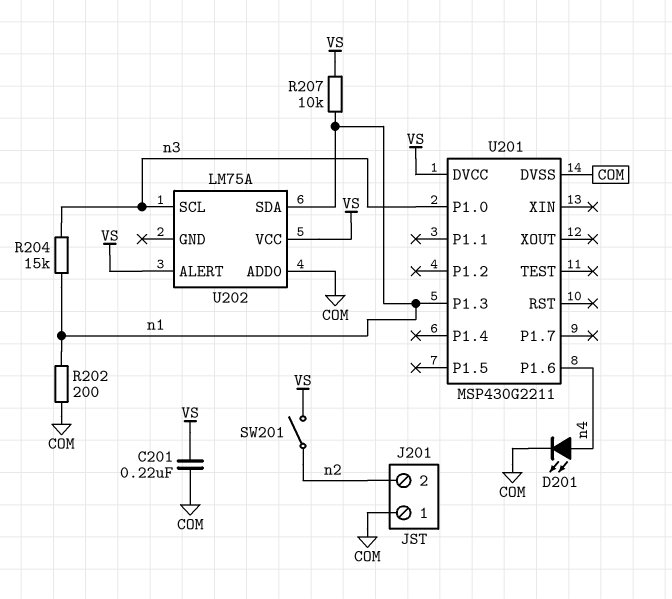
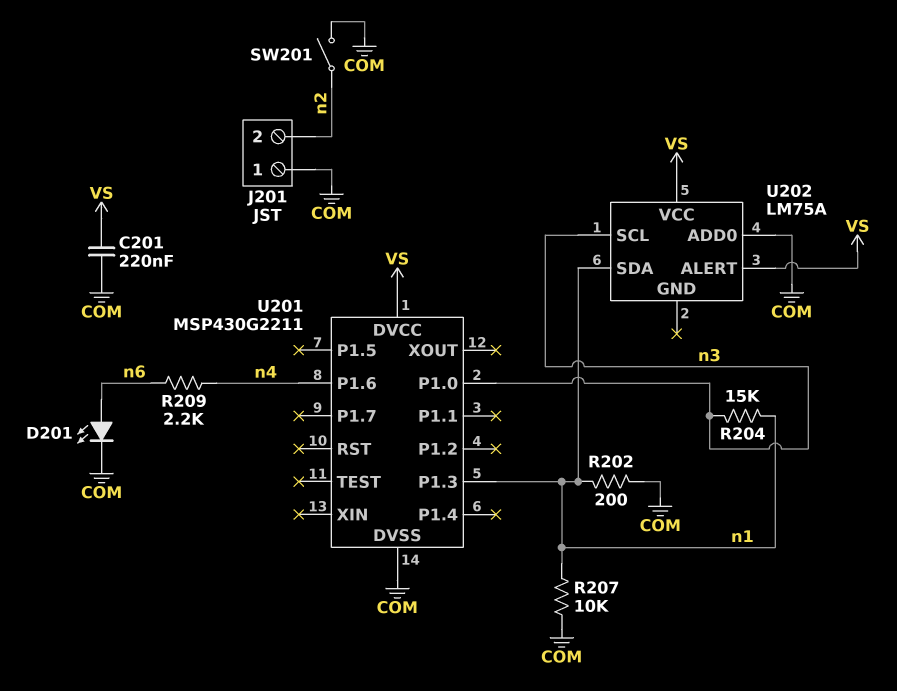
D201: LED (A n4, K COM) -> LED (A n6, K COM)
R207: 10k (VS, n1) -> 10k (COM, n1)
R209: none -> 2.2k (n4, n6)
SW201: switch (VS, n2) -> switch (COM, n2)

